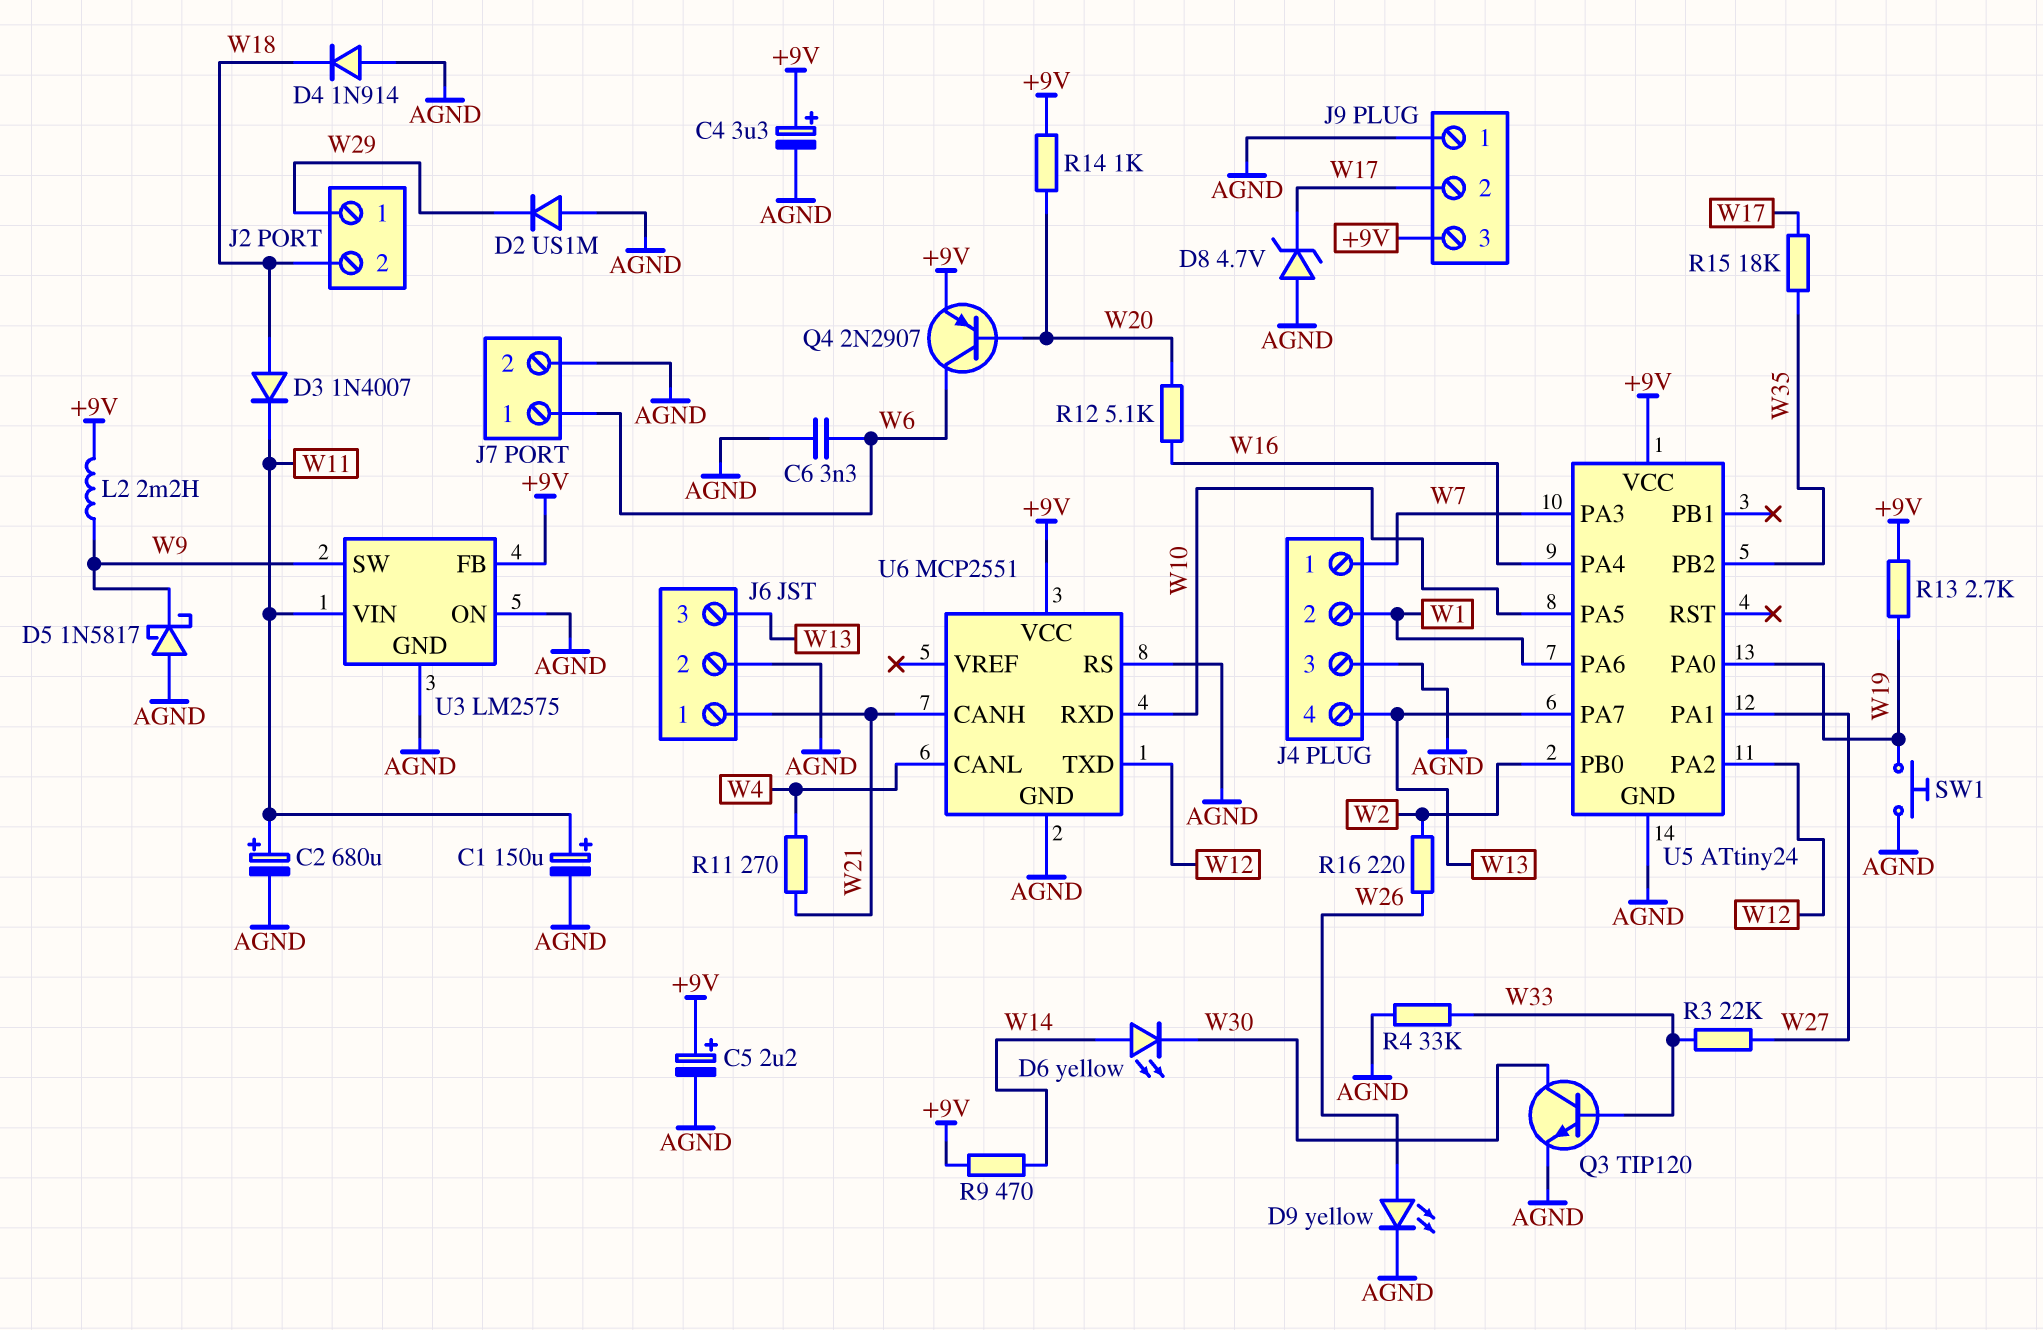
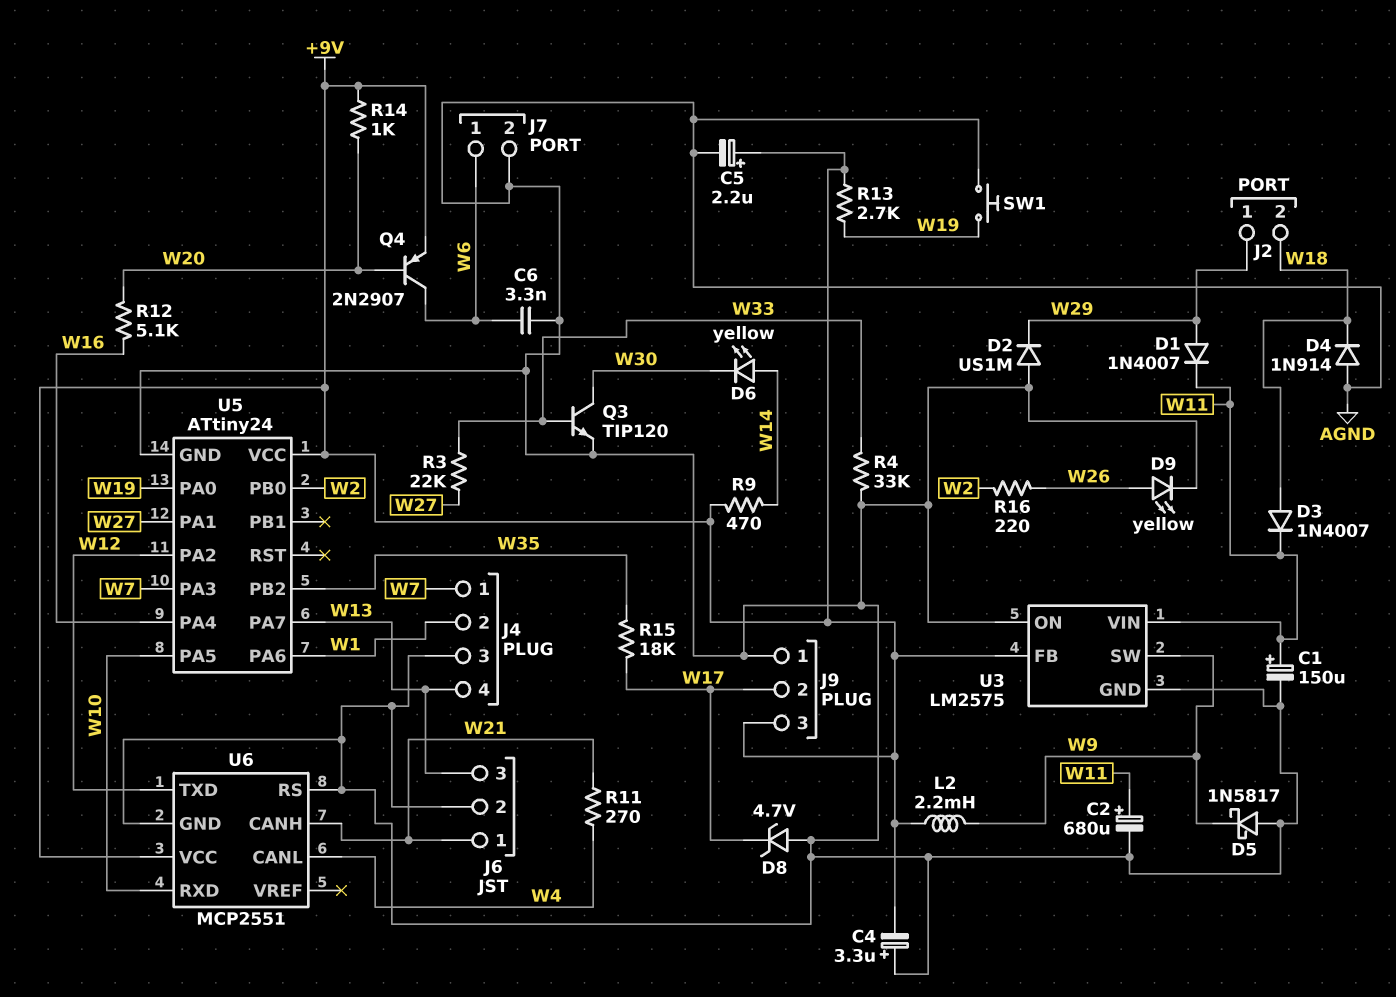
C4: 3.3uF (plus +9V, minus AGND) -> 3.3uF (plus AGND, minus +9V)
D1: none -> diode 1N4007 (A W29, K W11)

